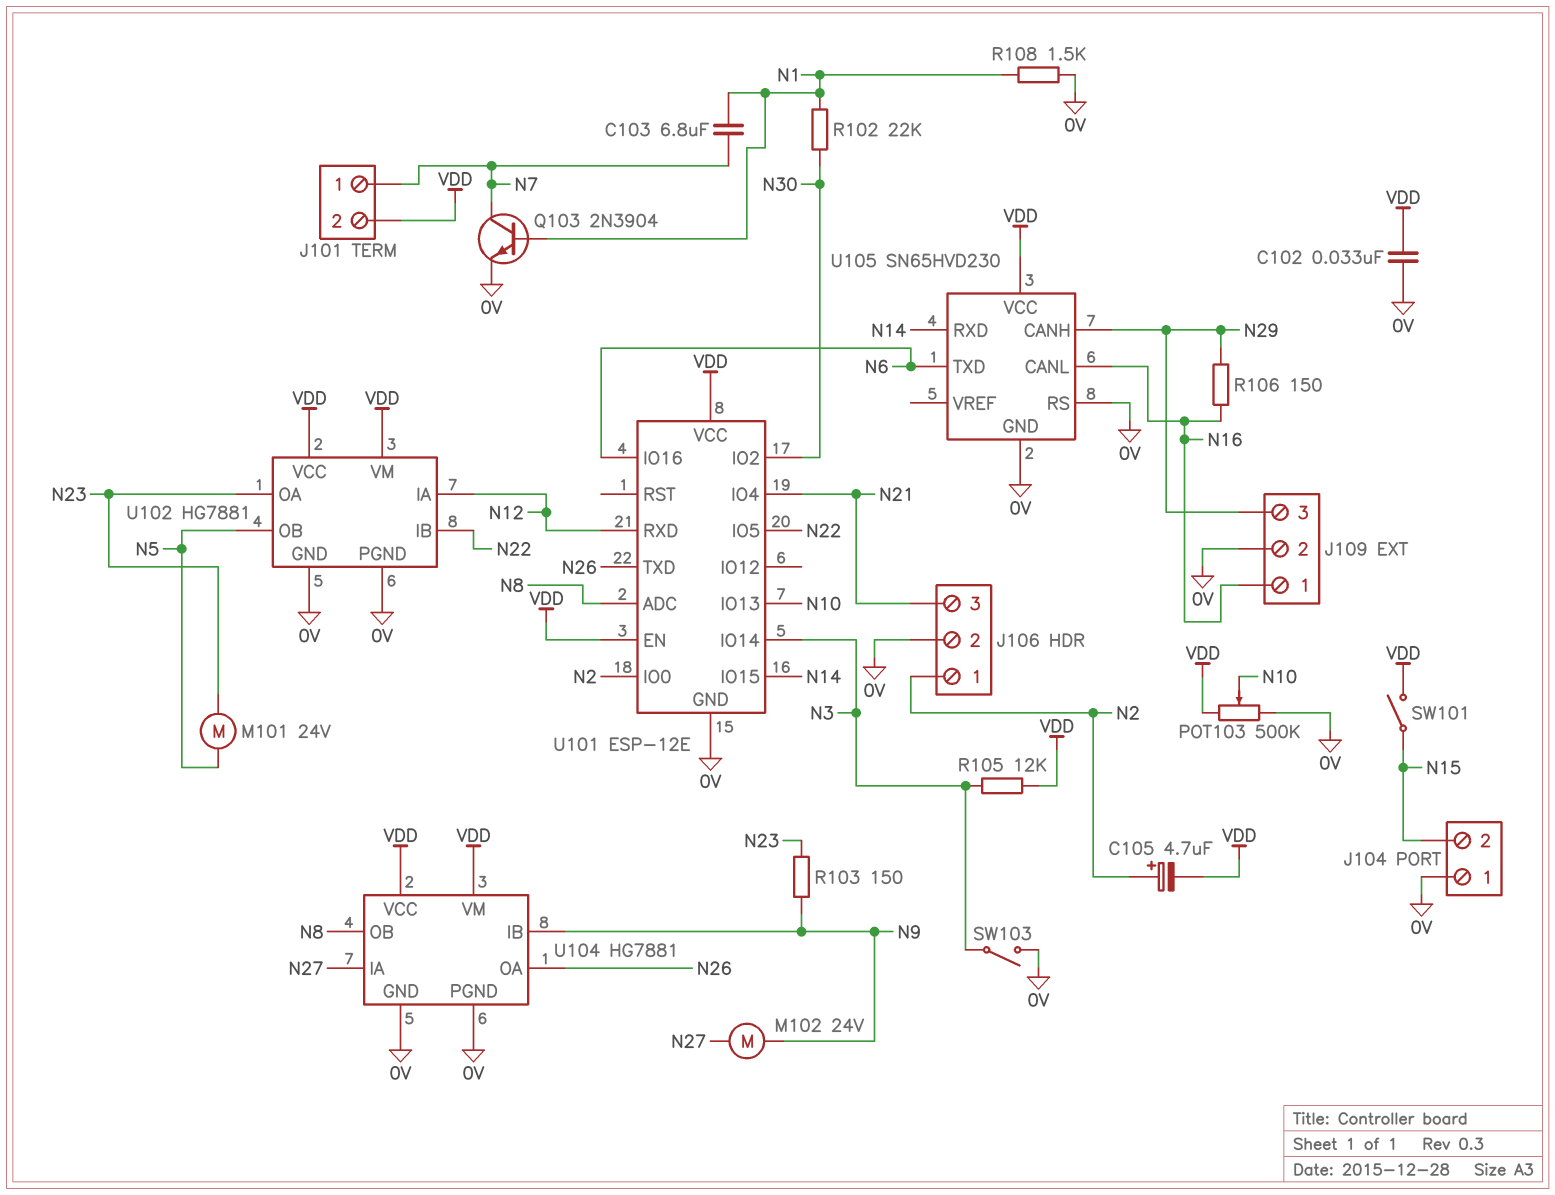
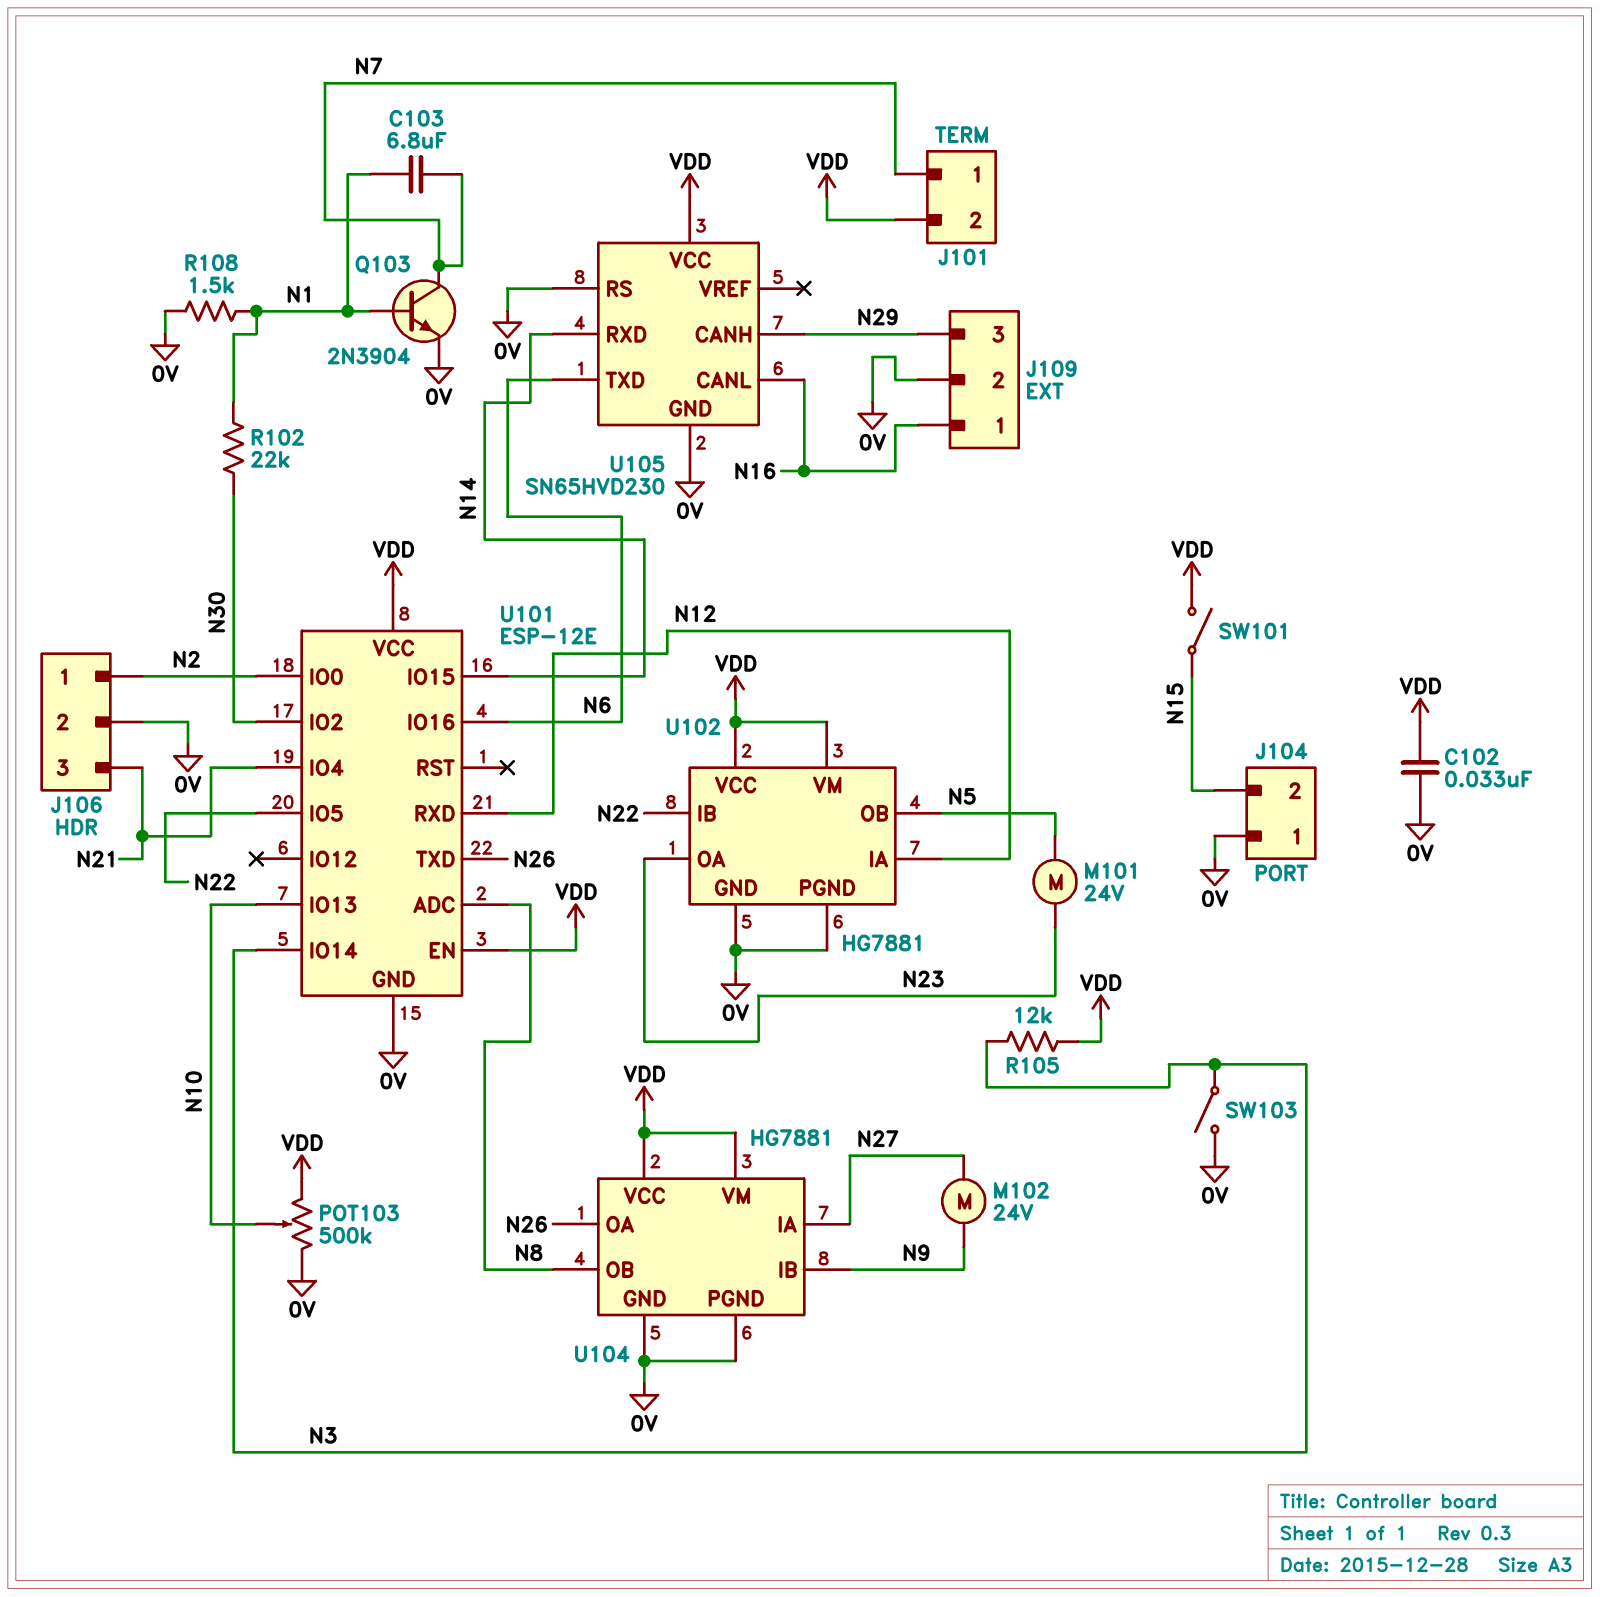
C105: 4.7uF (plus N2, minus VDD) -> none
R103: 150 (N9, N23) -> none
R106: 150 (N16, N29) -> none

